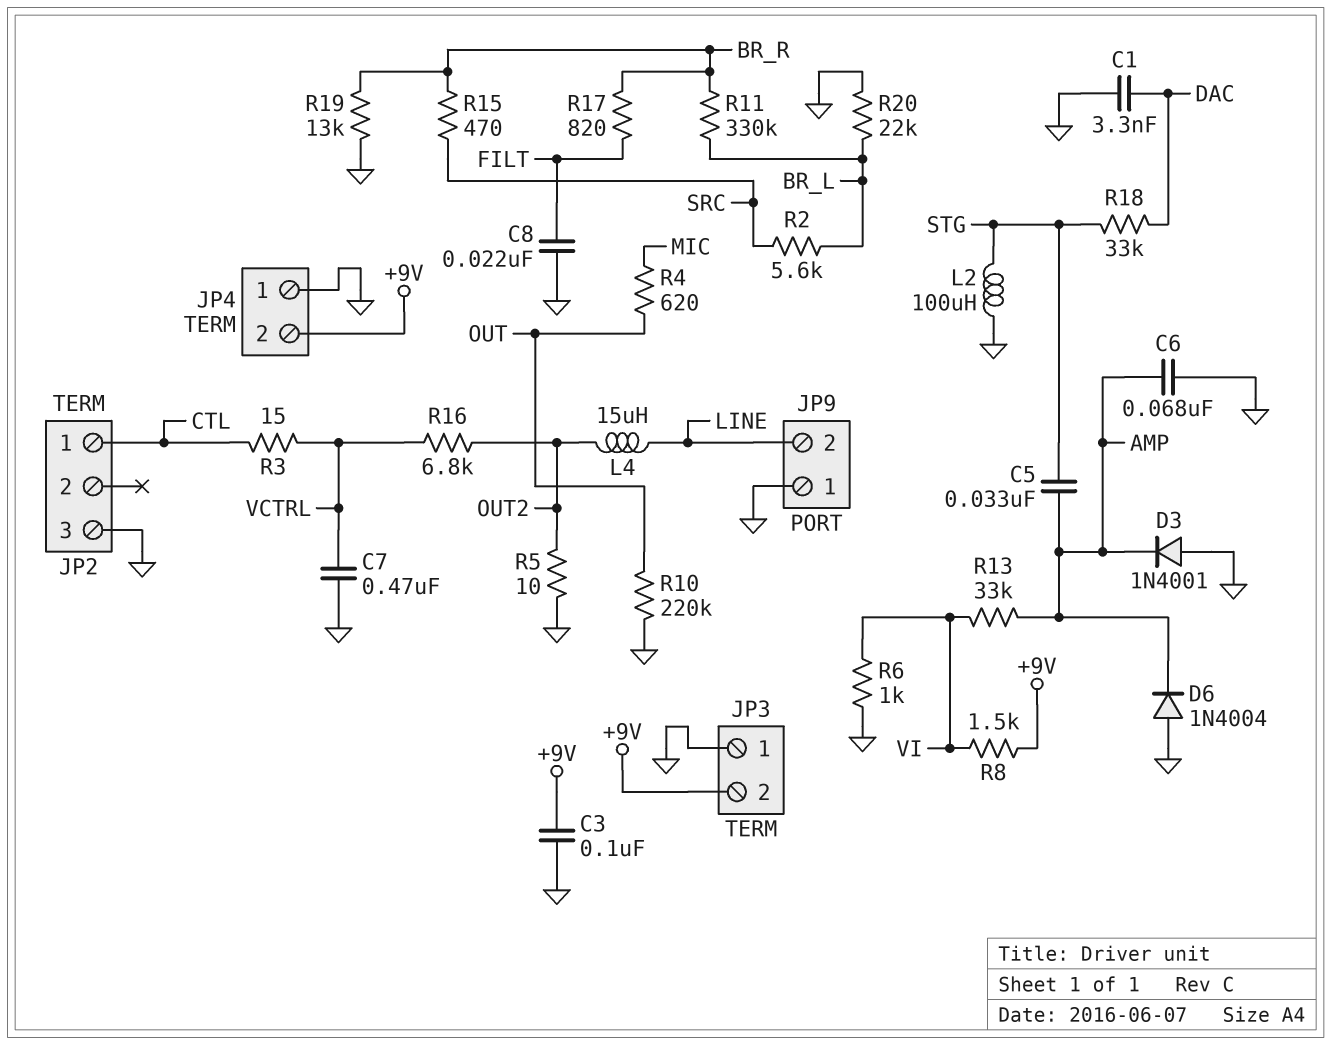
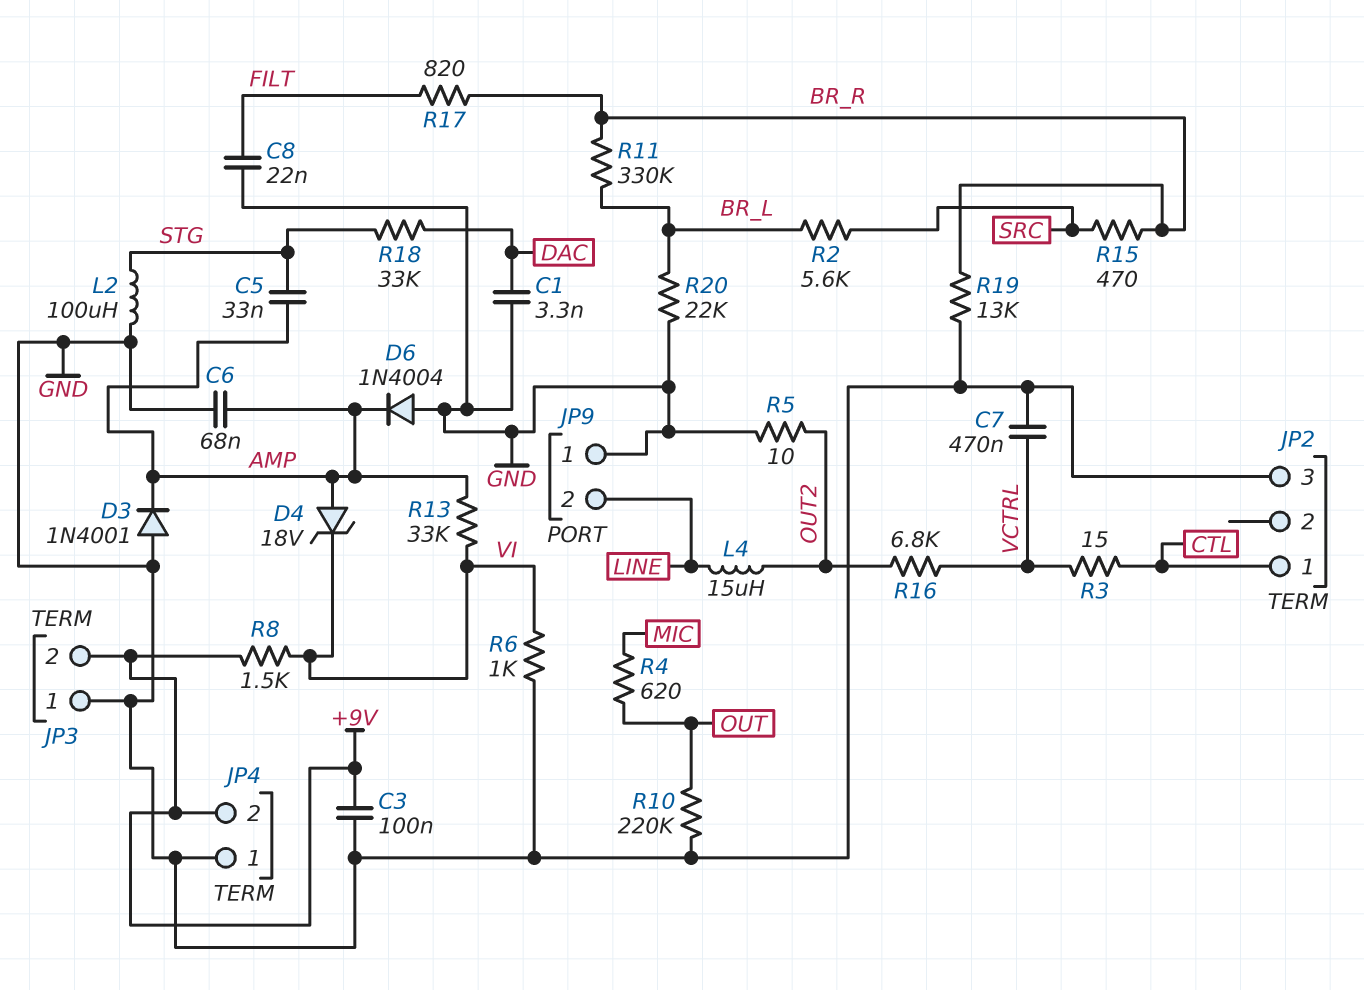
D4: none -> zener 18V (A AMP, K VI)

